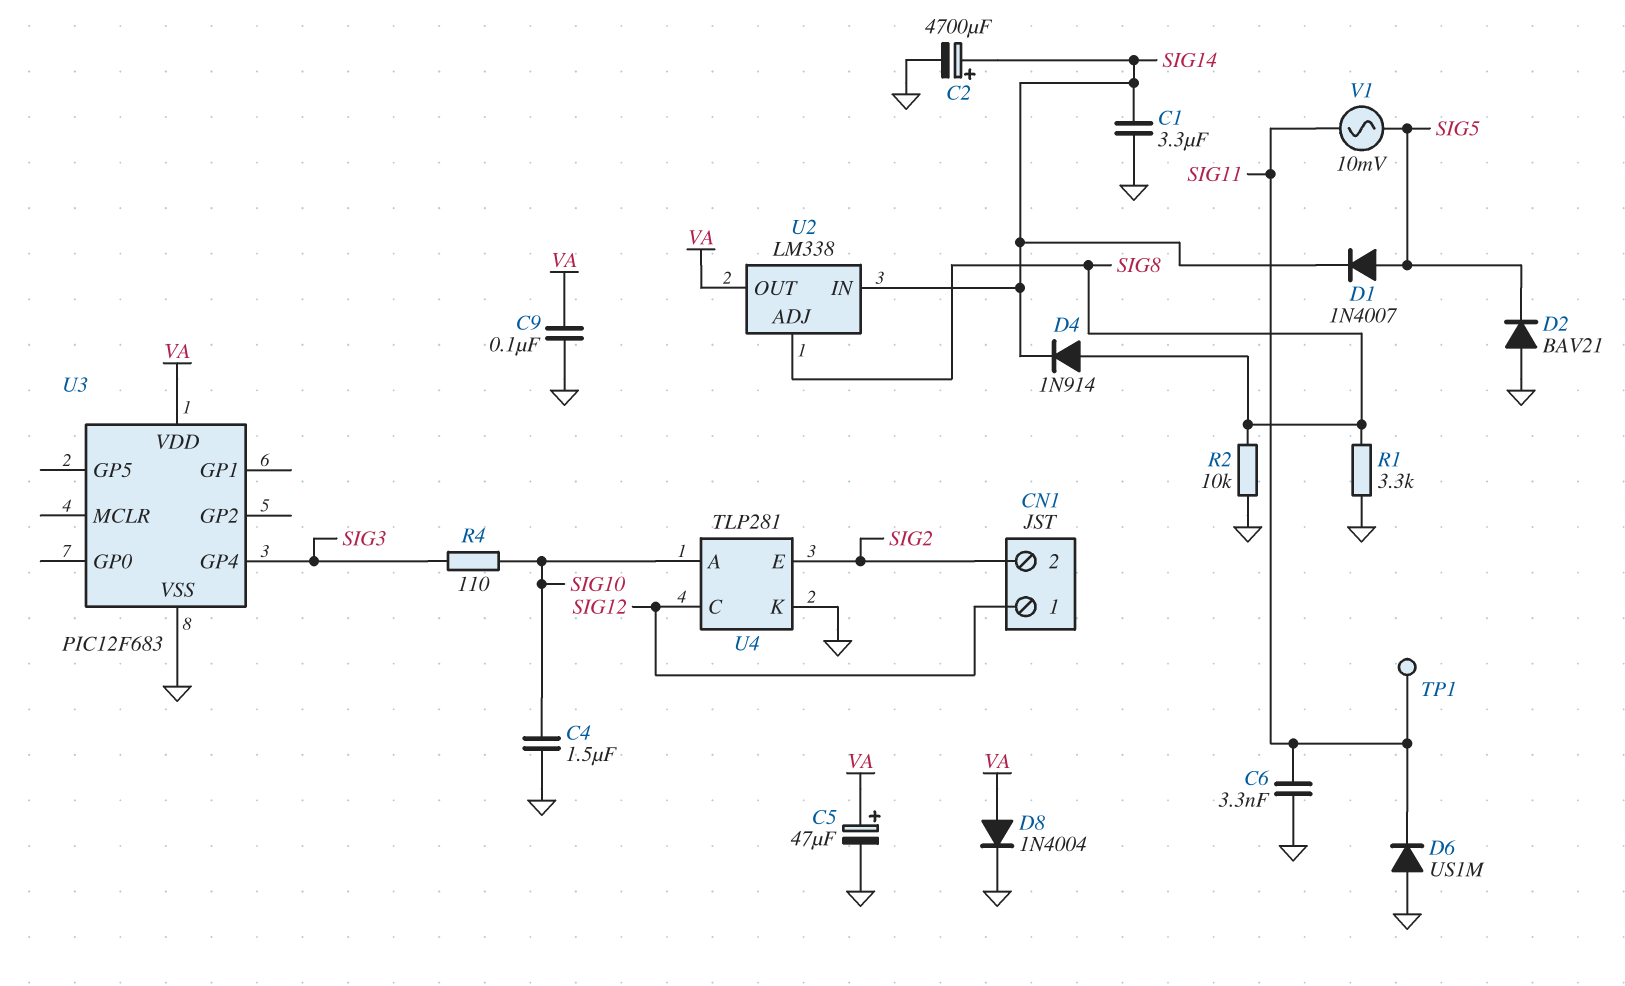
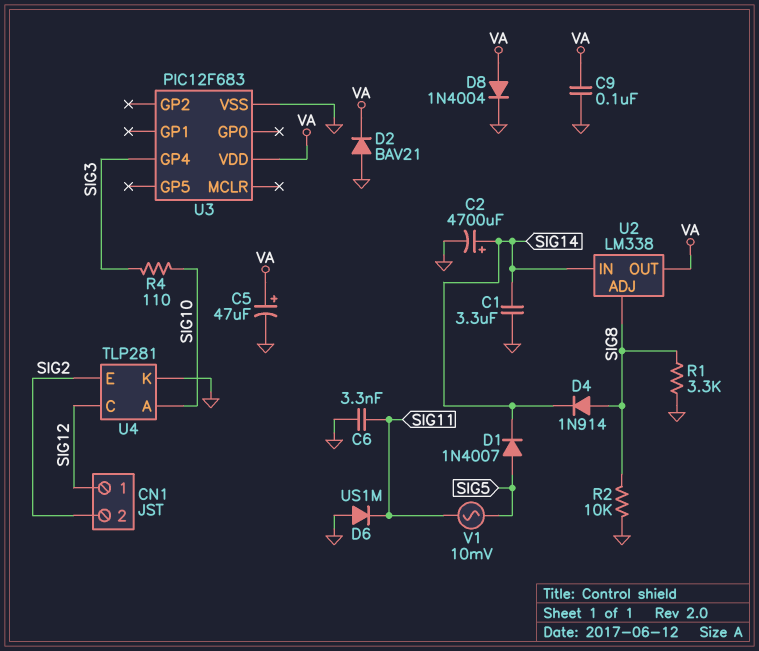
C4: 1.5uF (GND, SIG10) -> none
D2: diode BAV21 (A GND, K SIG5) -> diode BAV21 (A GND, K VA)
TP1: test point (SIG11) -> none

